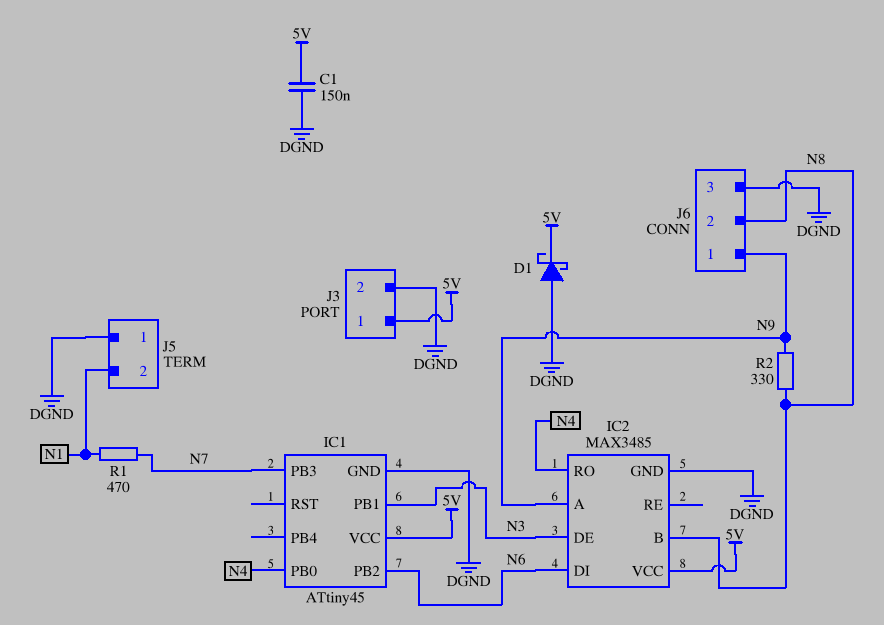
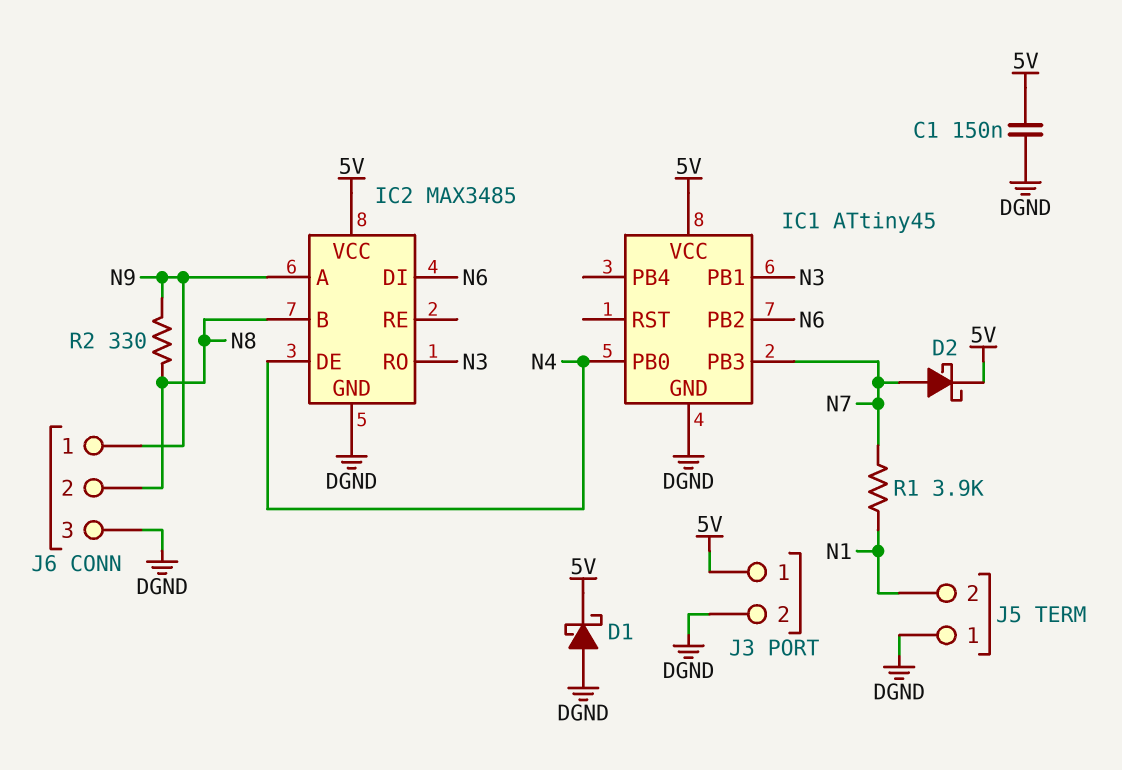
D2: none -> schottky (A N7, K 5V)
IC2 pin DE: N3 -> N4
IC2 pin RO: N4 -> N3
R1: 470 (N1, N7) -> 3.9k (N1, N7)

